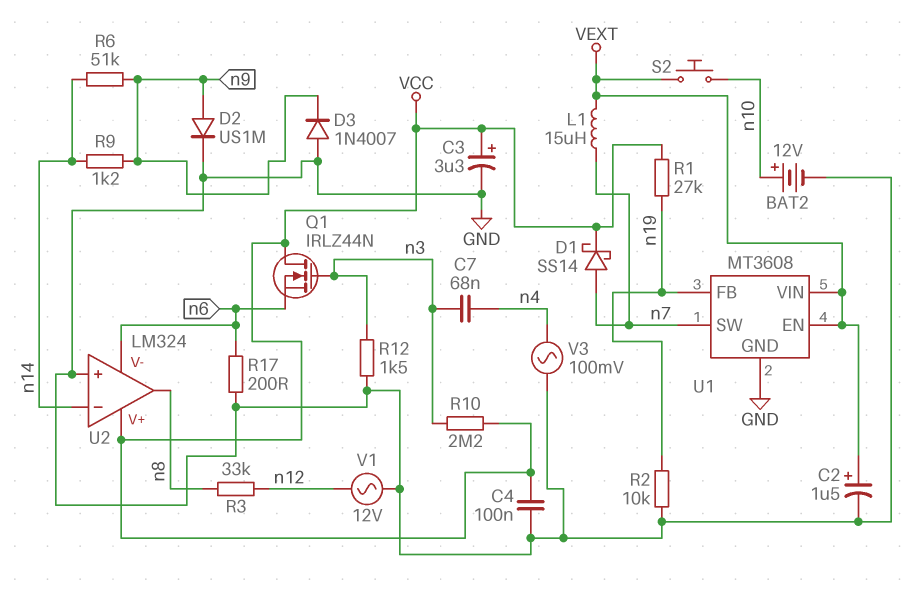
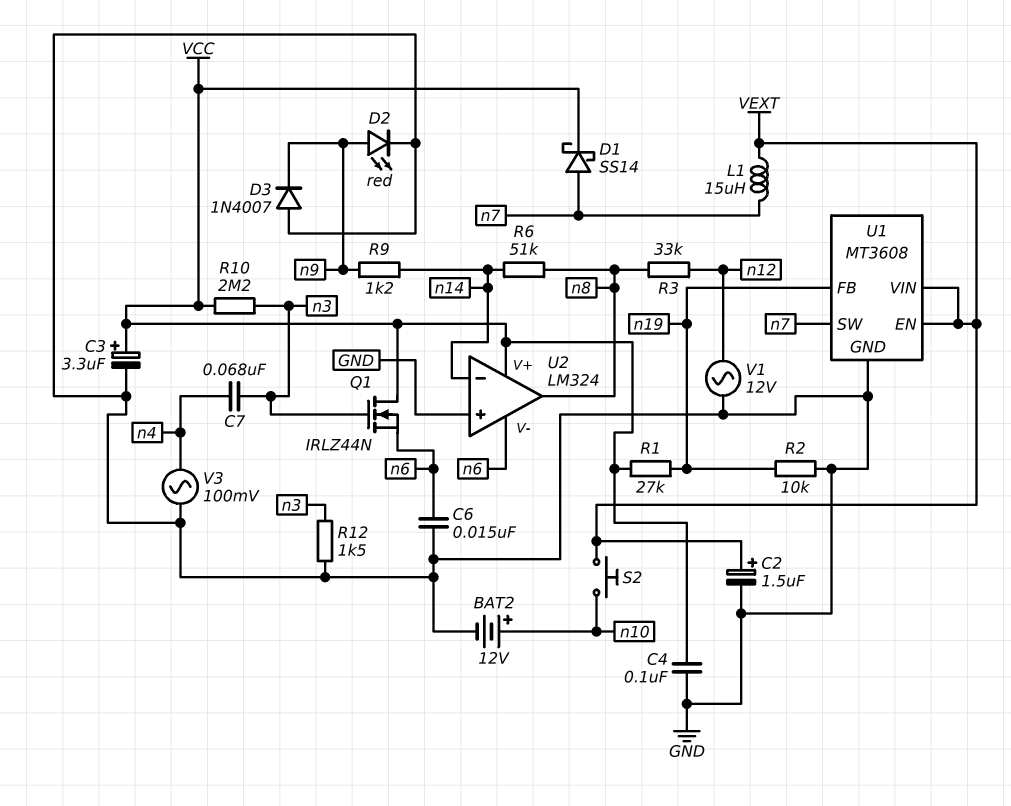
C6: none -> 15nF (GND, n6)
D2: diode US1M (A n9, K GND) -> LED red (A n9, K GND)
R6: 51k (n9, n14) -> 51k (n8, n14)
R17: 200 (GND, n6) -> none

